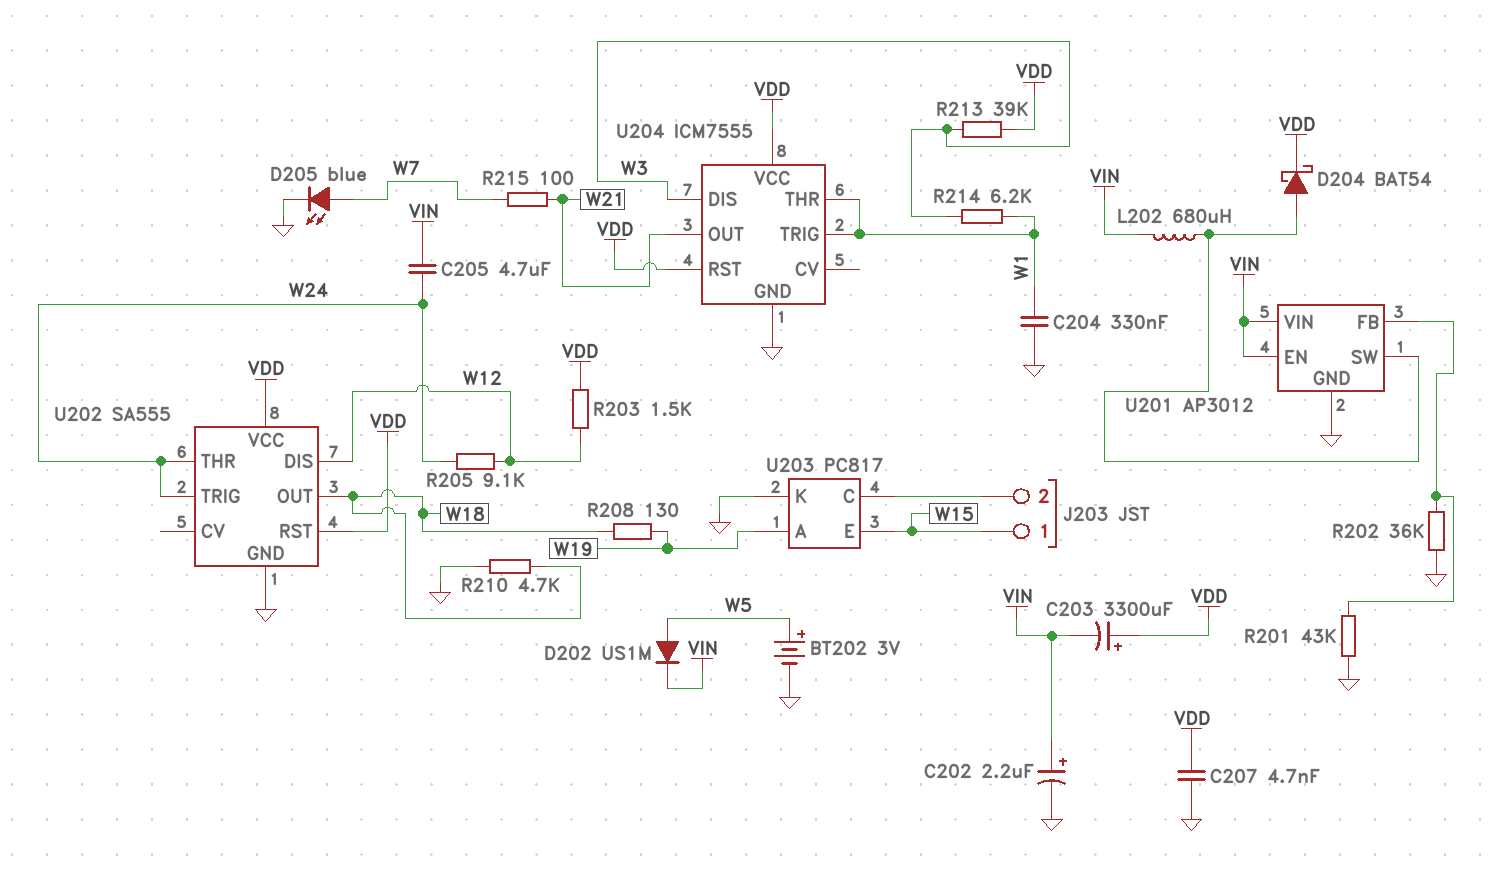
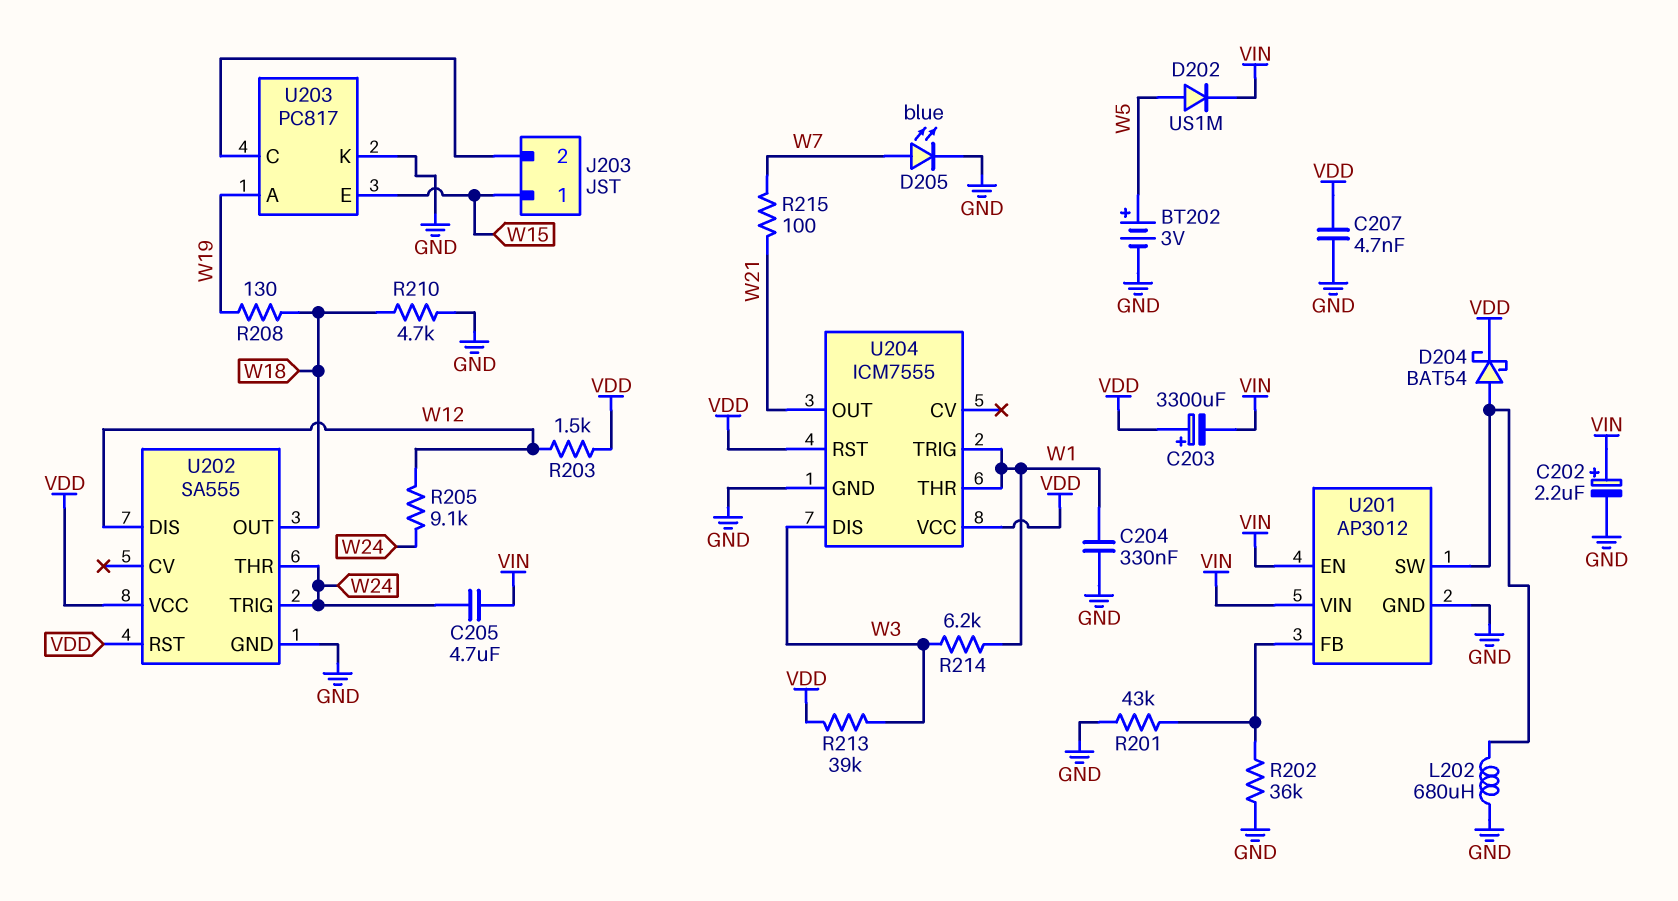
L202: 680uH (U201/SW, VIN) -> 680uH (GND, U201/SW)

